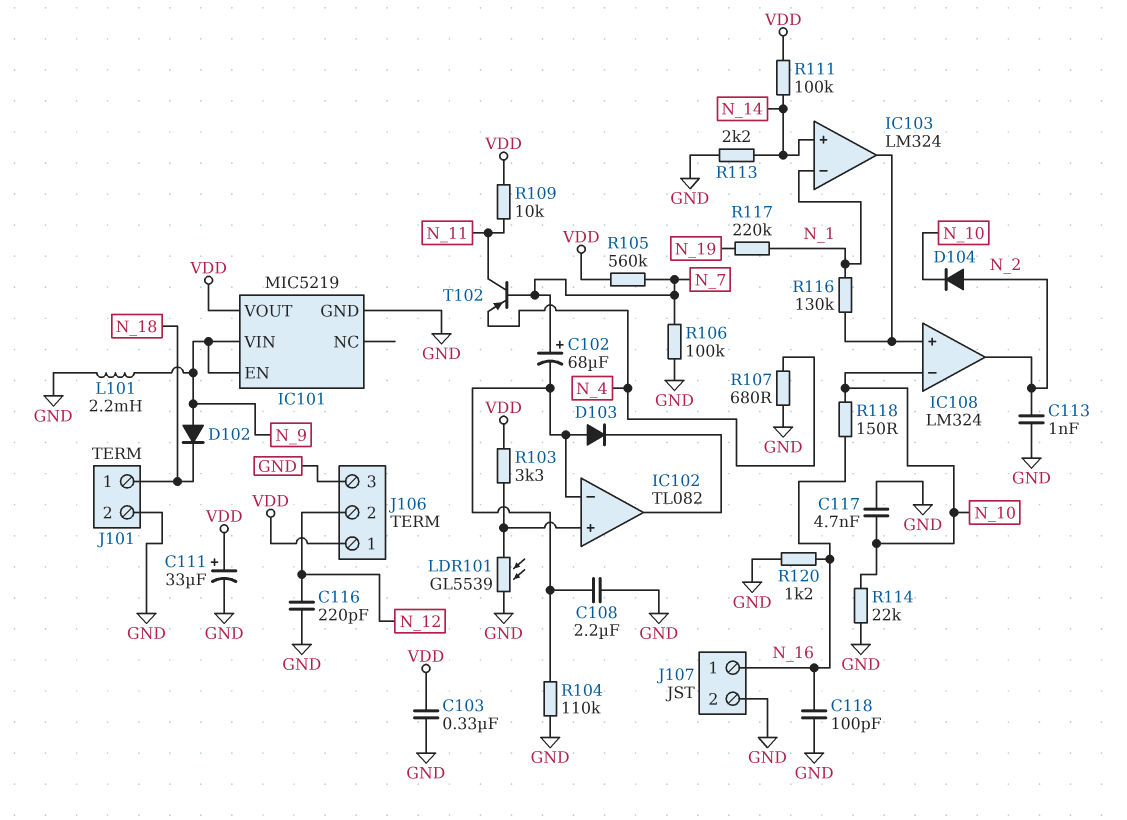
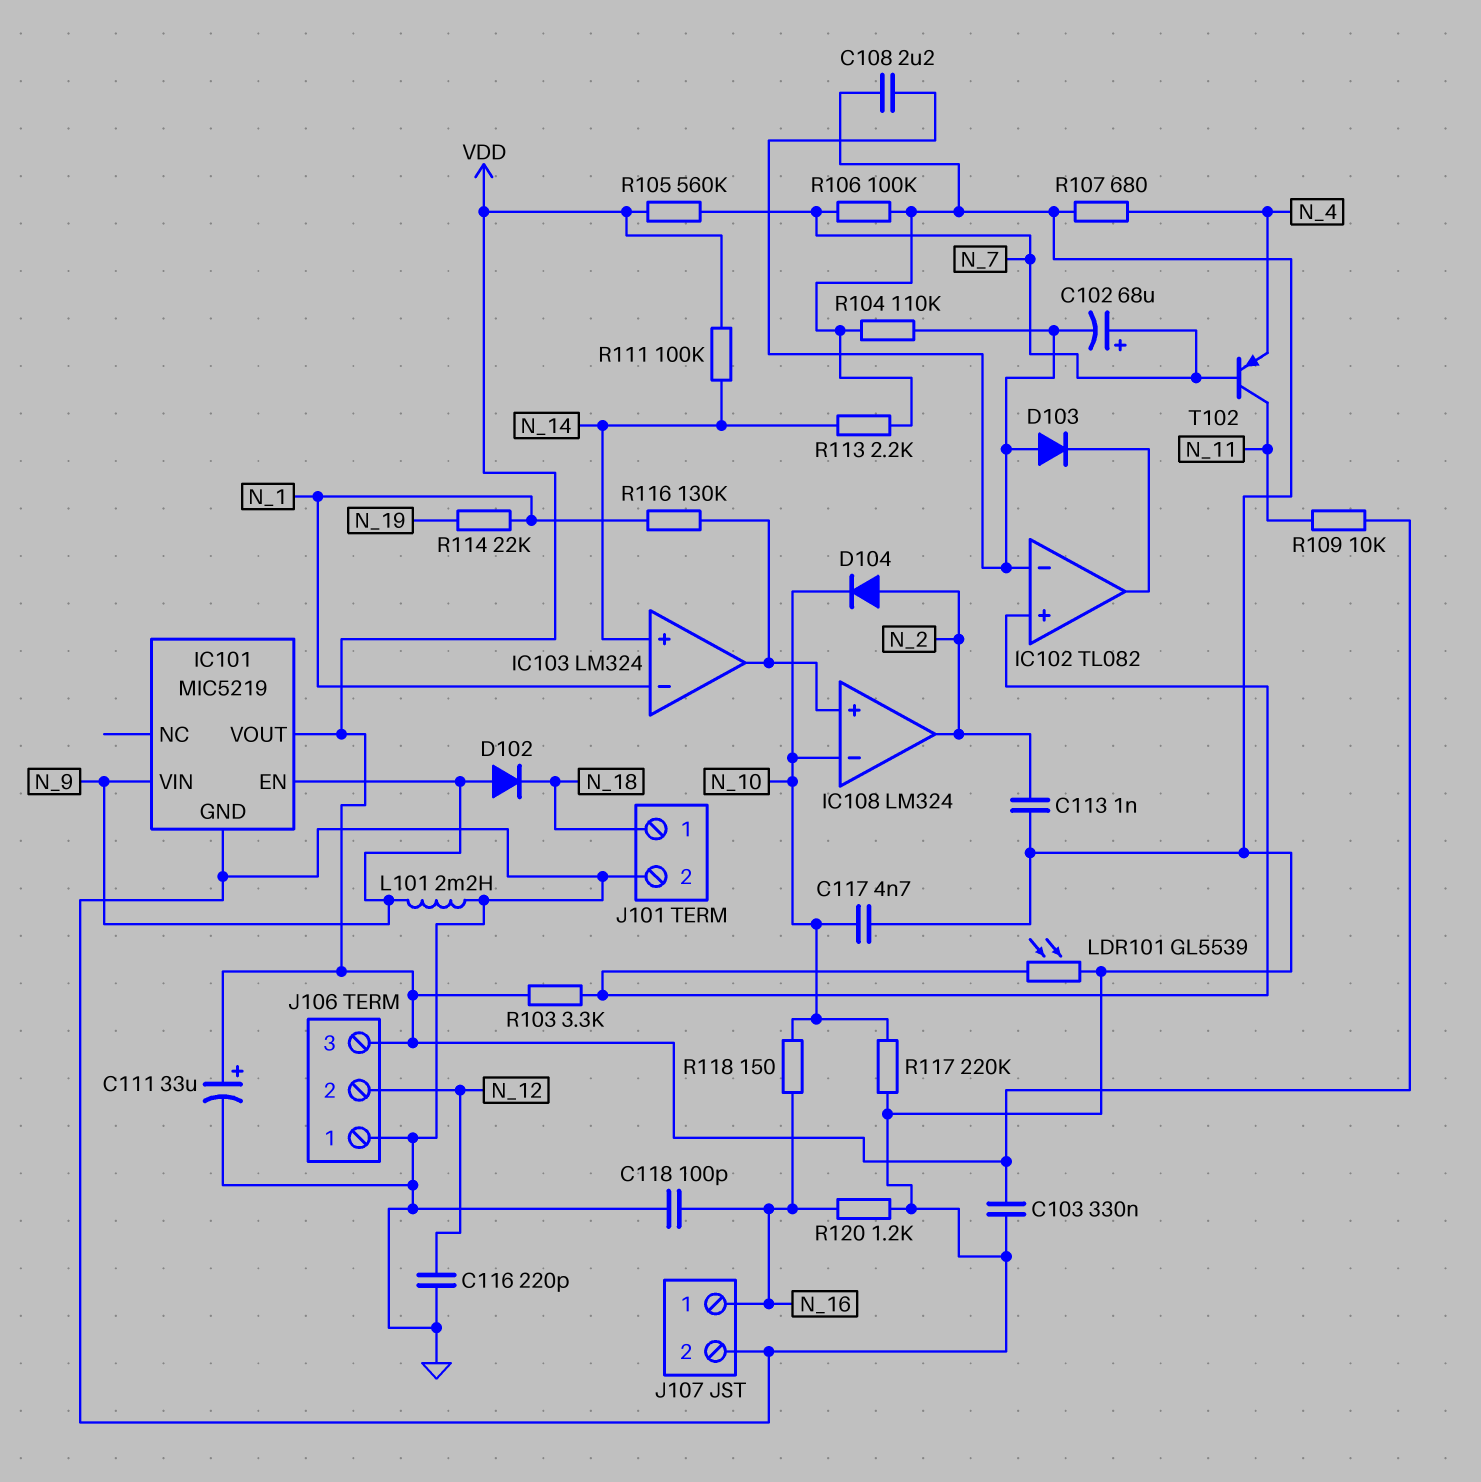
J106 pin 1: VDD -> GND
J106 pin 3: GND -> VDD
R114: 22k (GND, N_10) -> 22k (N_1, N_19)
R117: 220k (N_1, N_19) -> 220k (GND, N_10)

